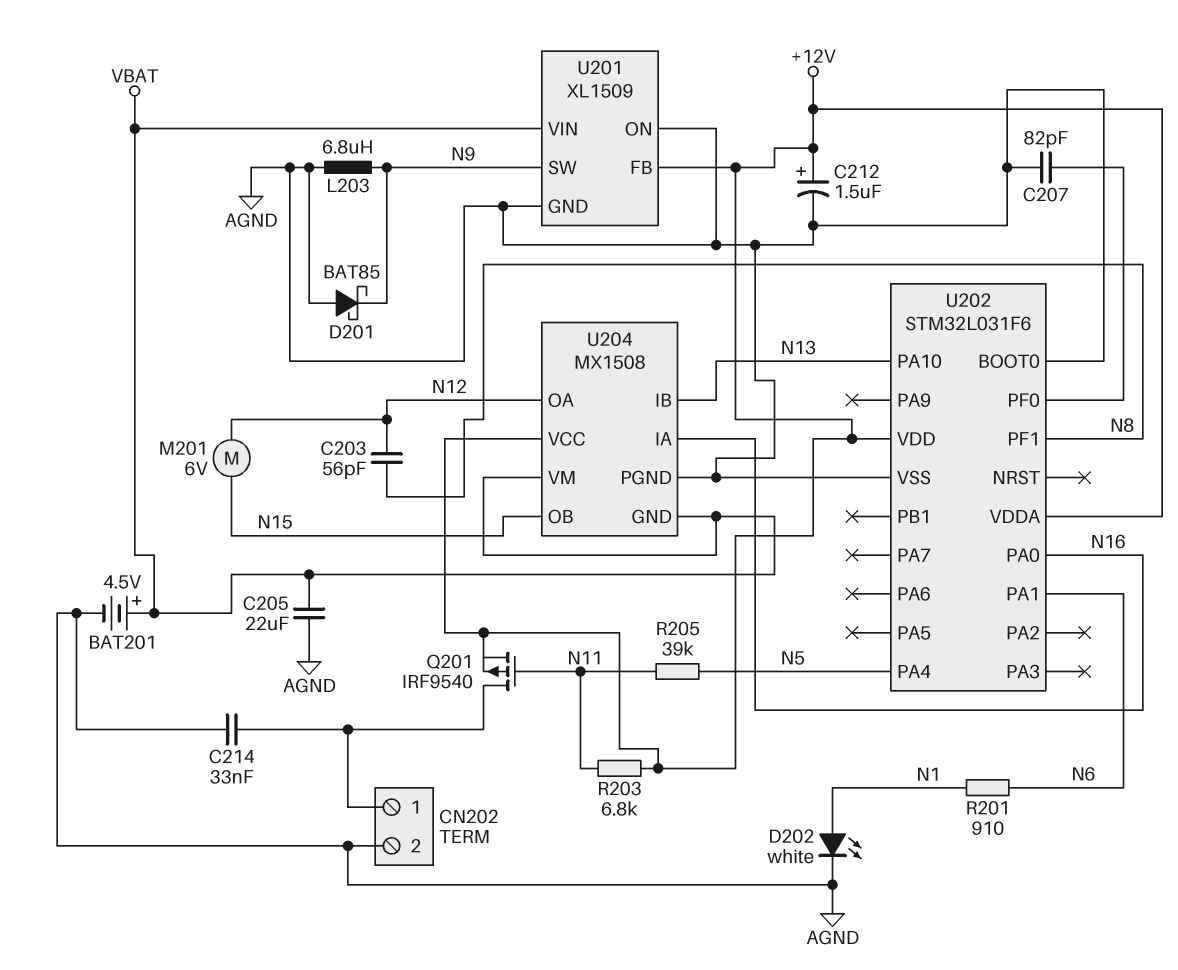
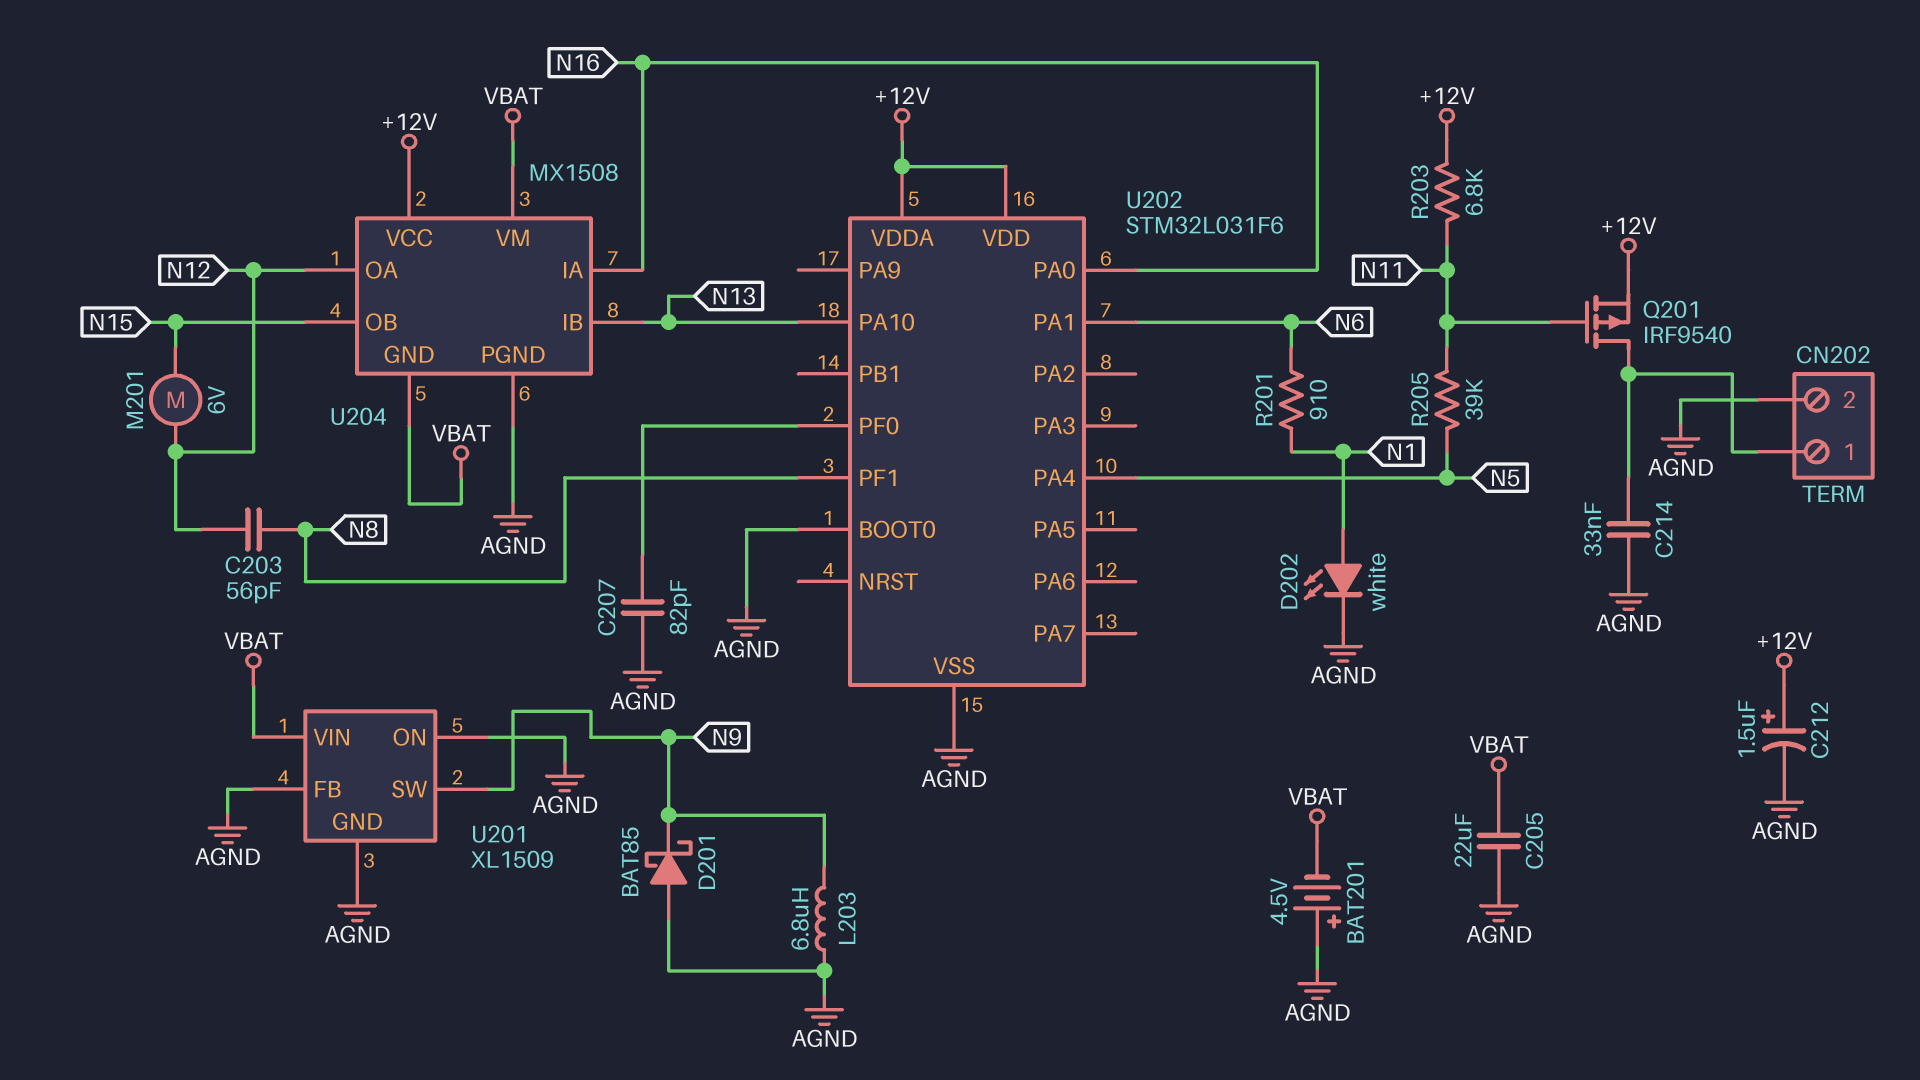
BAT201: 4.5V (plus VBAT, minus AGND) -> 4.5V (plus AGND, minus VBAT)
U201 pin FB: +12V -> AGND

